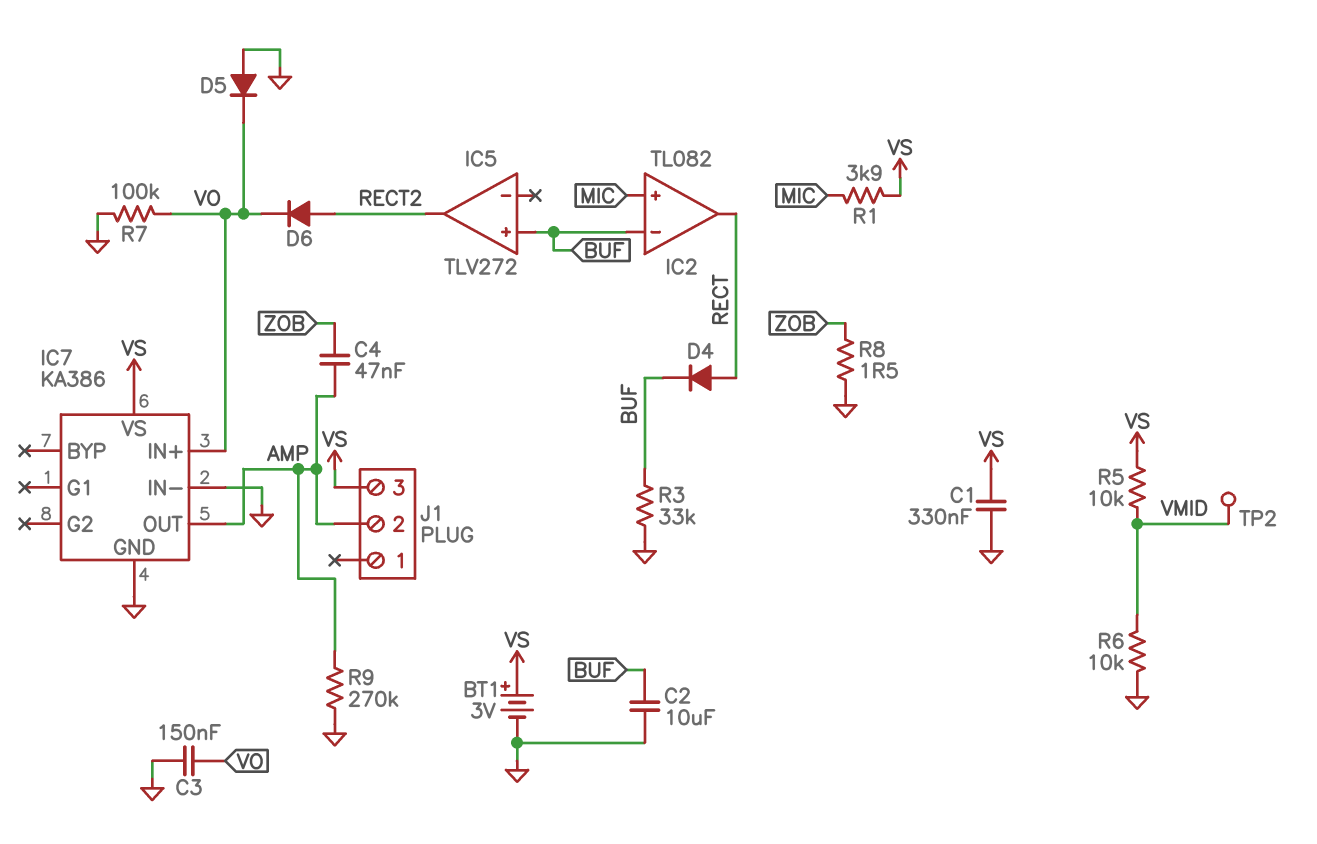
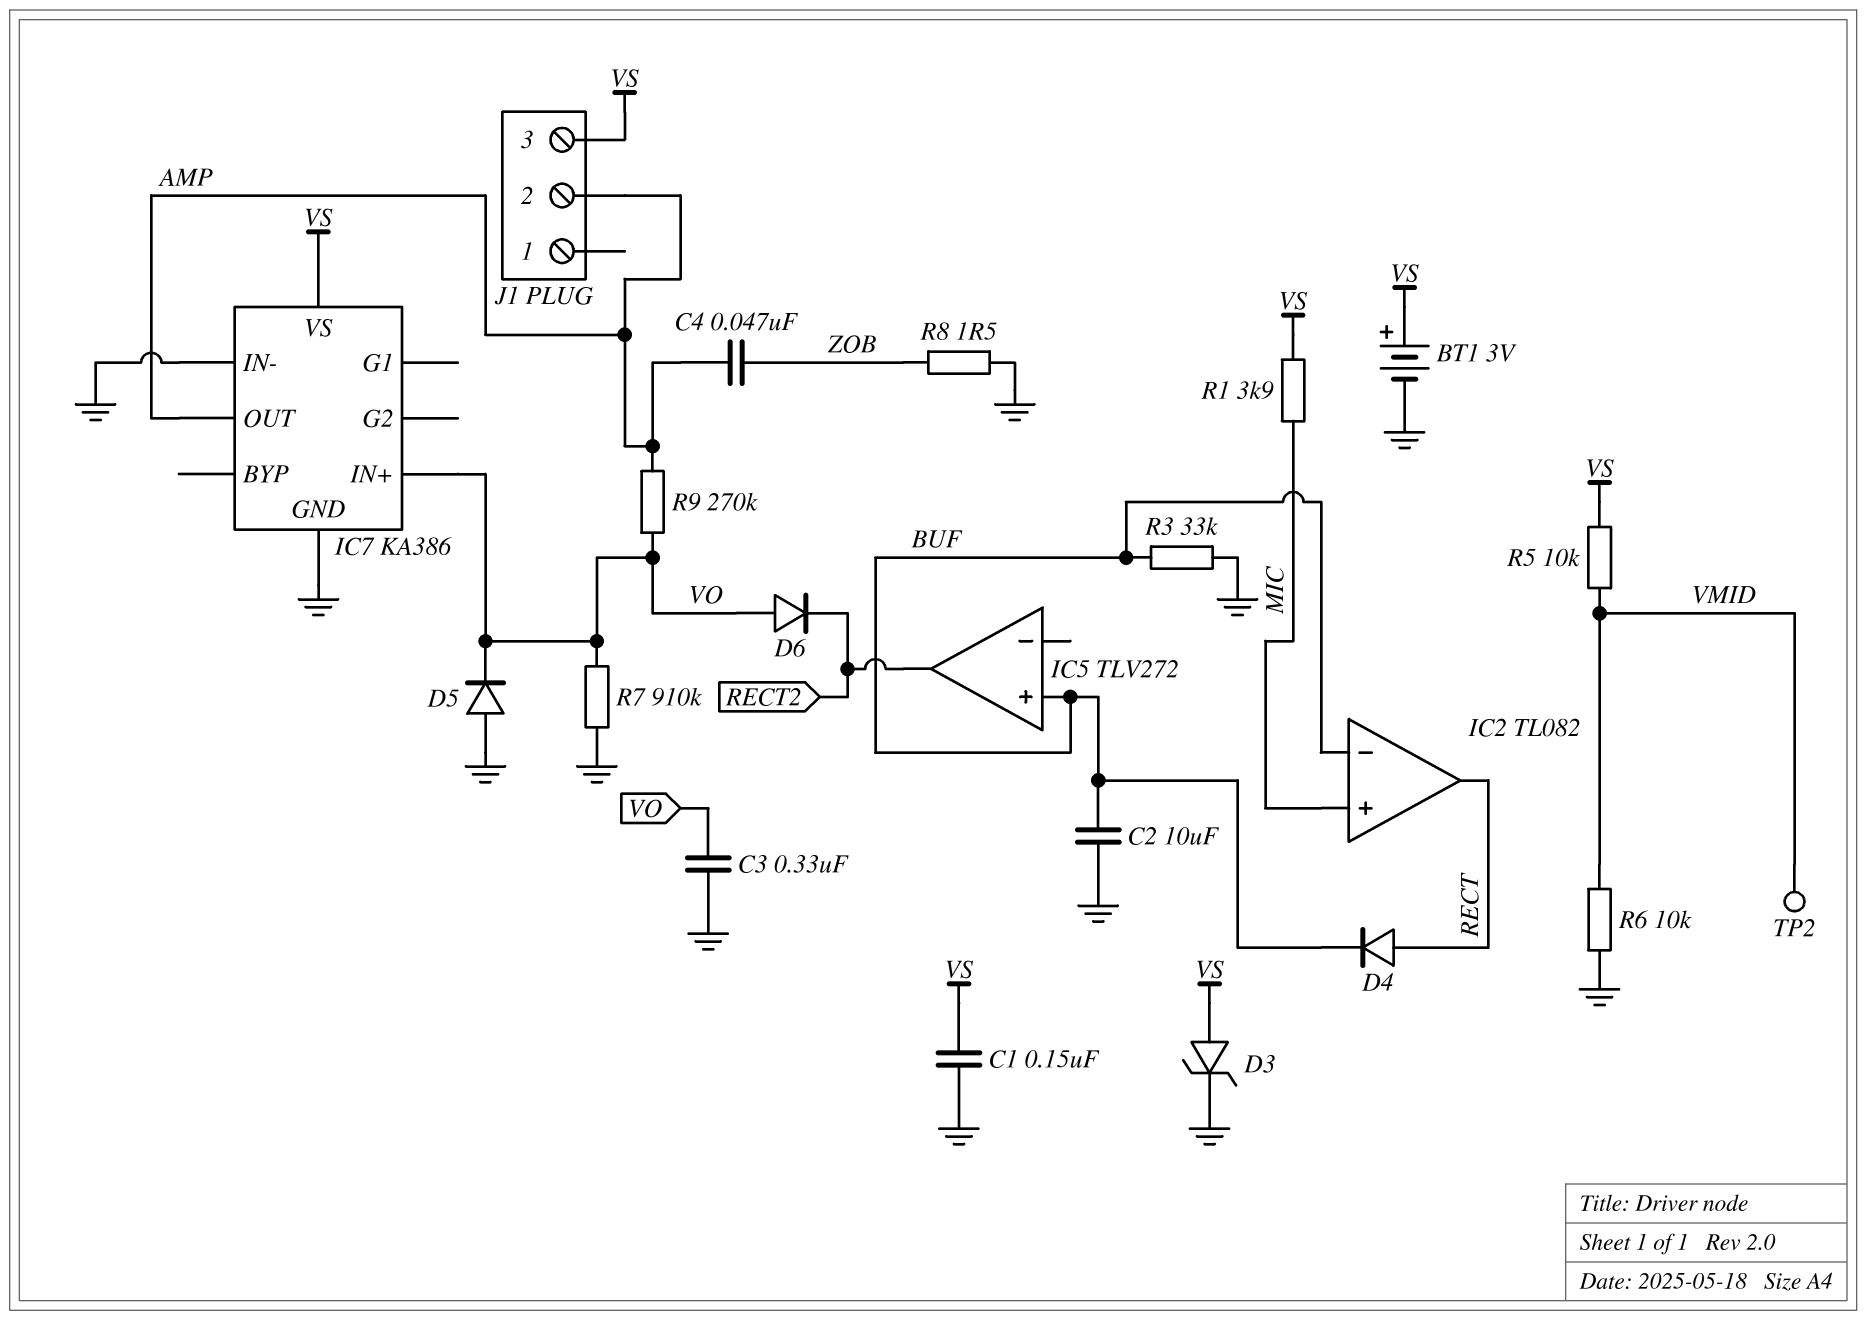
C1: 330nF (GND, VS) -> 150nF (GND, VS)
C3: 150nF (GND, VO) -> 330nF (GND, VO)
D3: none -> zener (A VS, K GND)
D6: diode (A RECT2, K VO) -> diode (A VO, K RECT2)
R7: 100k (GND, VO) -> 910k (GND, VO)
R9: 270k (AMP, GND) -> 270k (AMP, VO)

